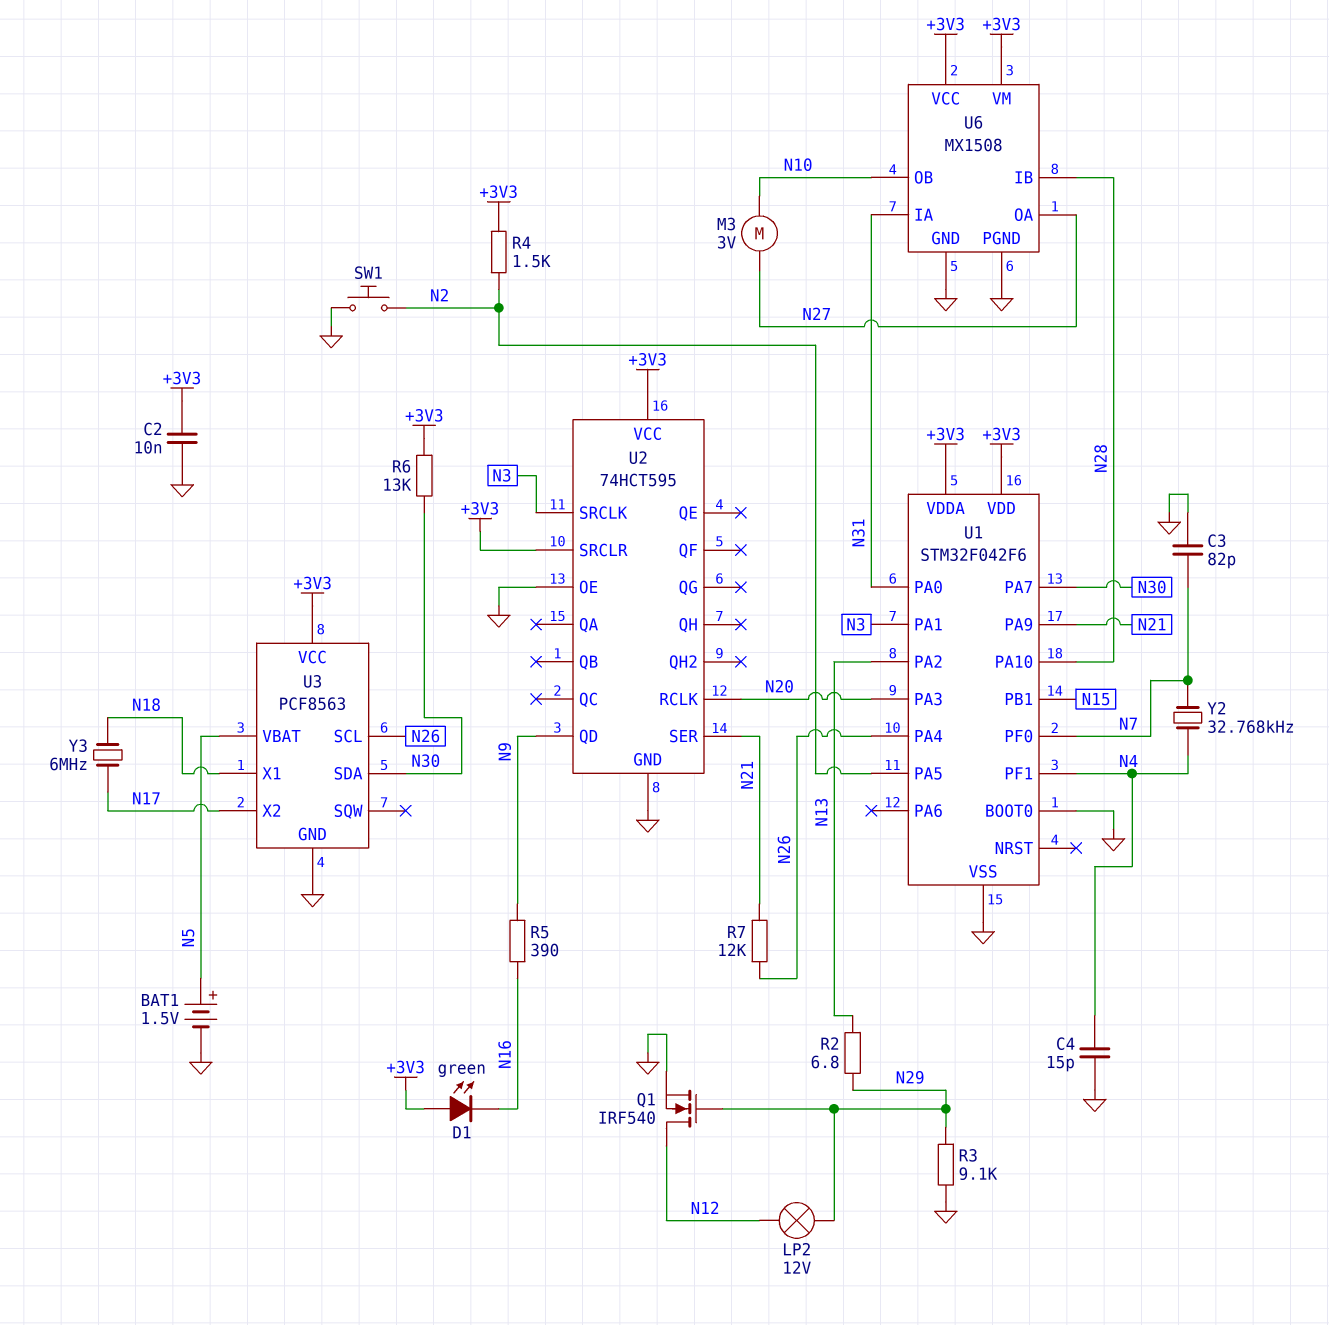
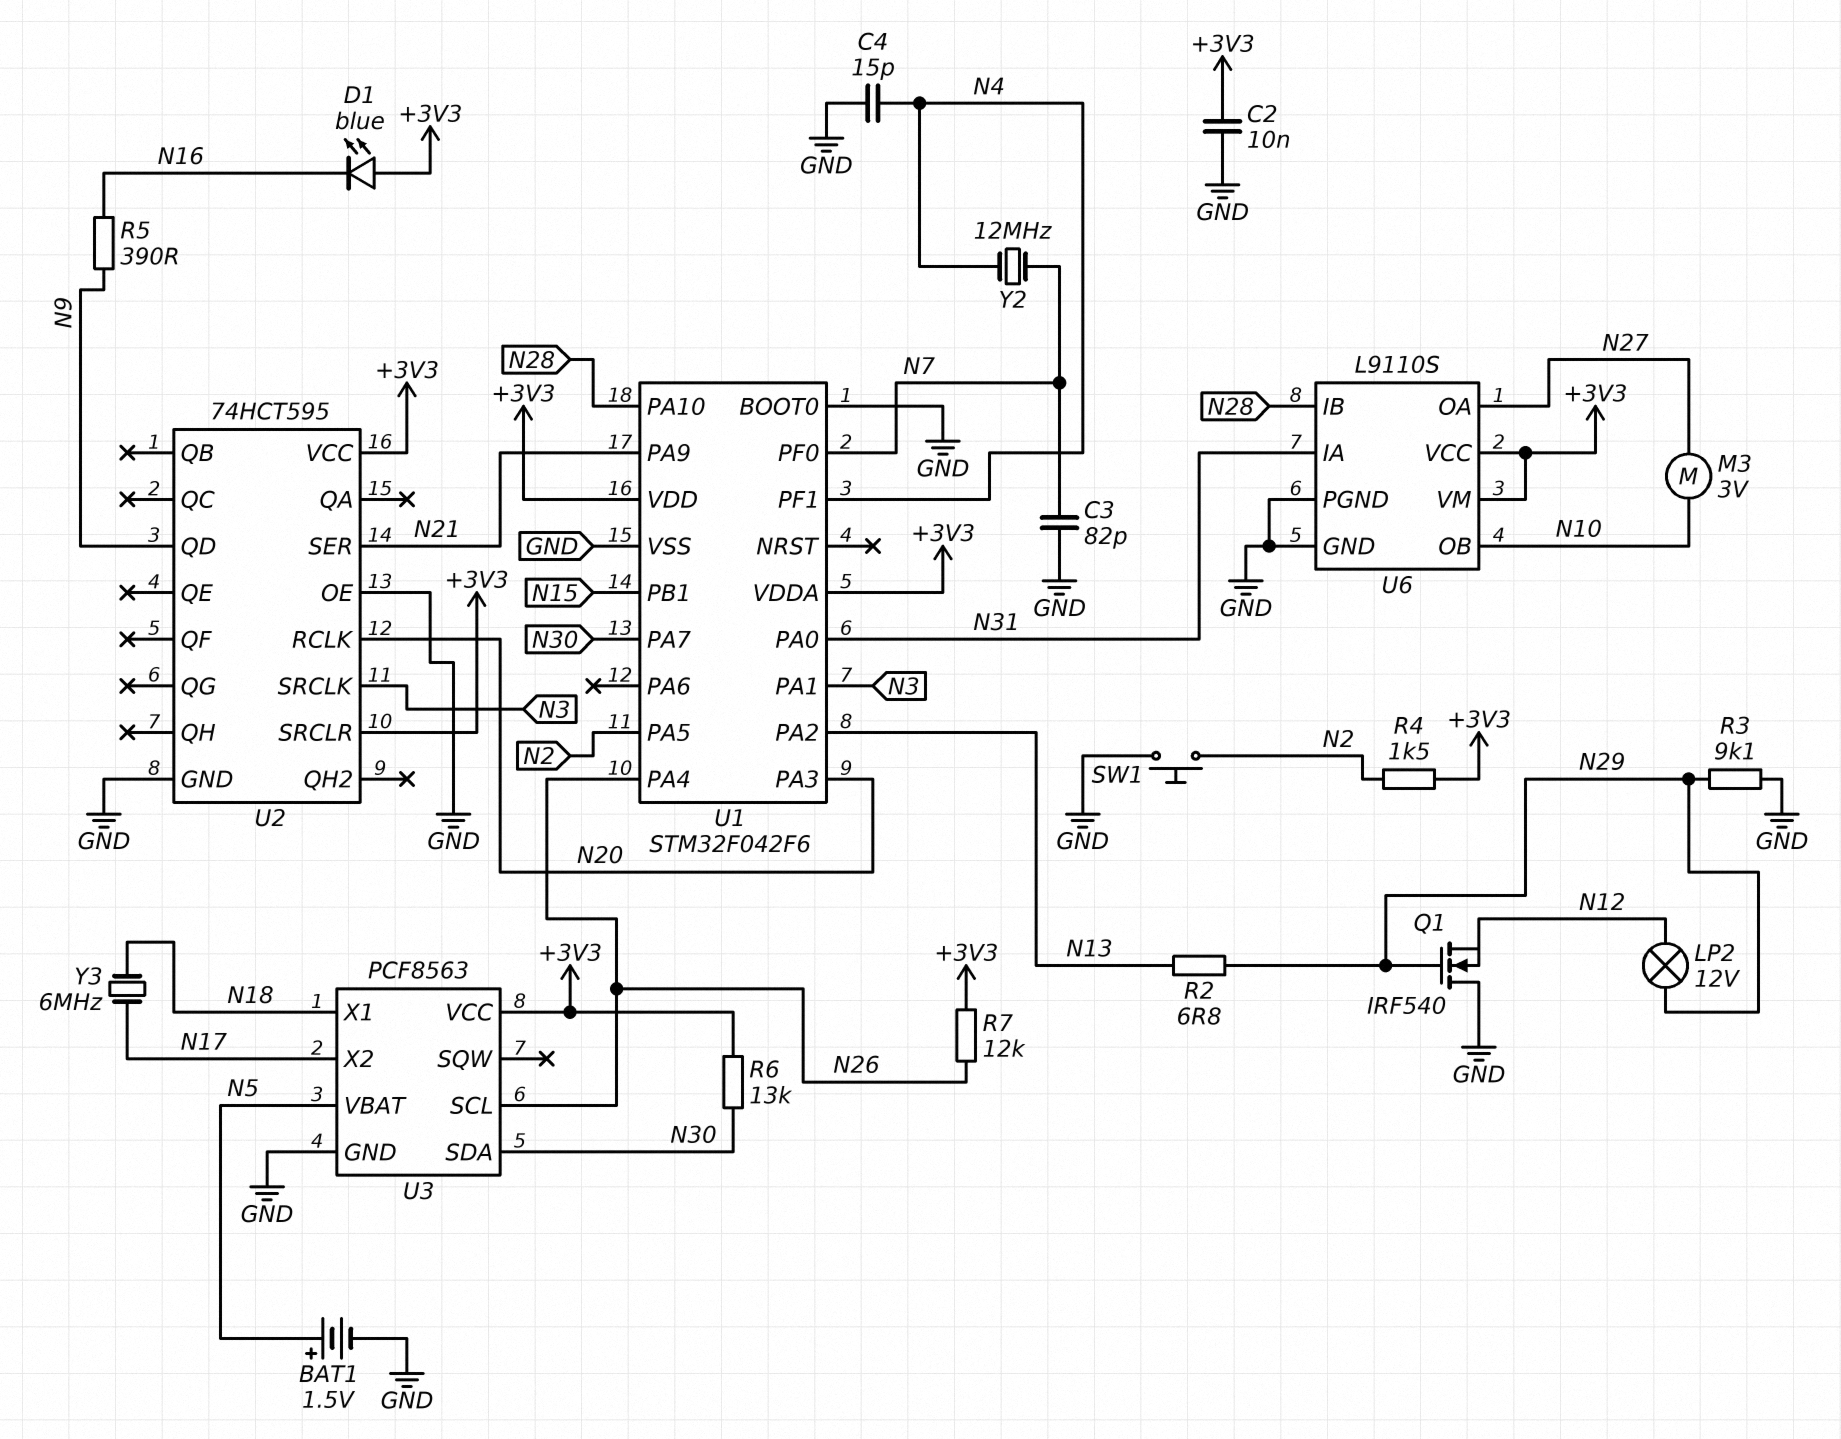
D1: LED green (A +3V3, K N16) -> LED blue (A +3V3, K N16)
Q1: NMOS IRF540 (G N29, D N12, S GND) -> NMOS IRF540 (G N29, D GND, S N12)
R7: 12k (N21, N26) -> 12k (+3V3, N26)
U6: MX1508 -> L9110S
Y2: 32.768kHz (N4, N7) -> 12MHz (N4, N7)

